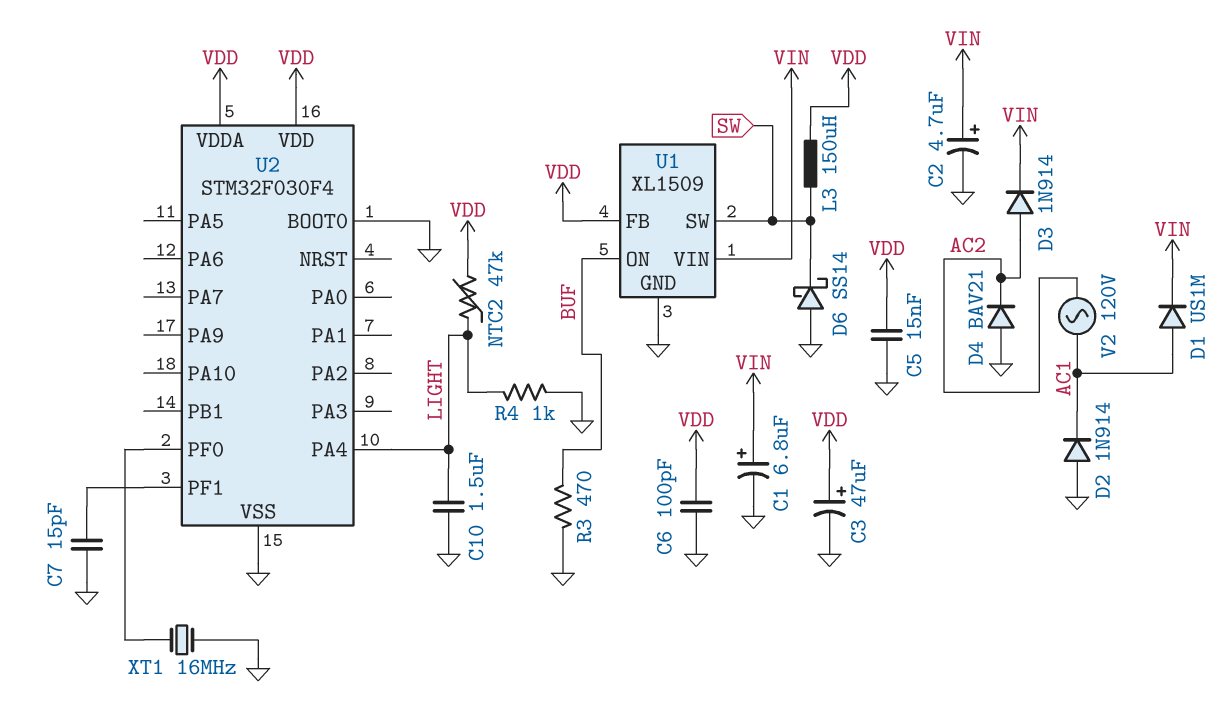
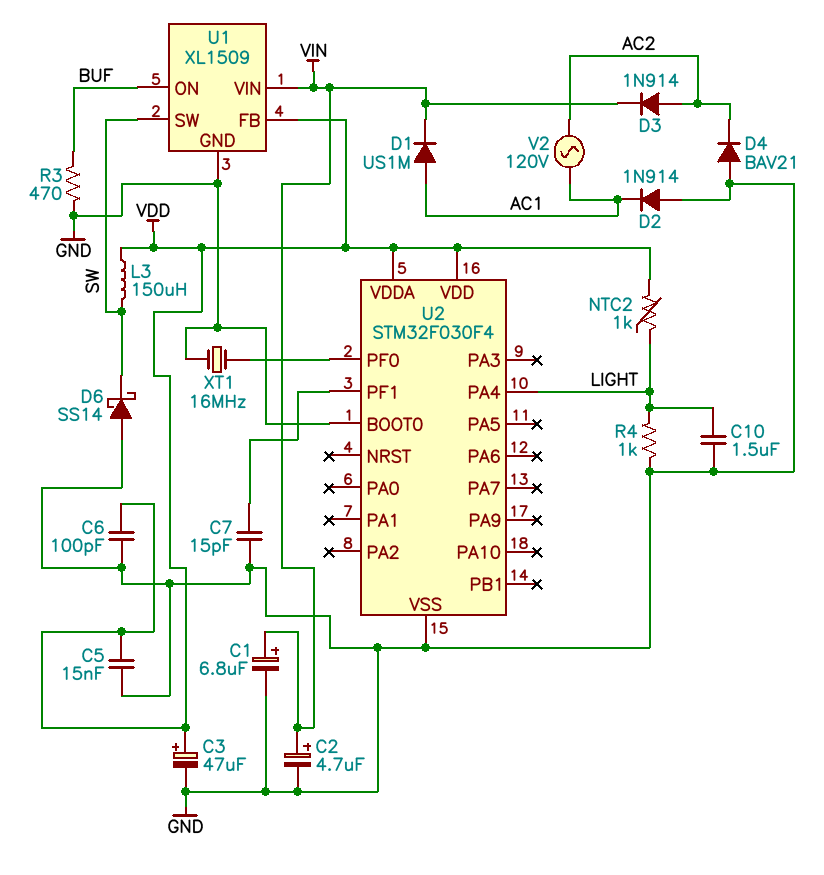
NTC2: 47k (LIGHT, VDD) -> 1k (LIGHT, VDD)

